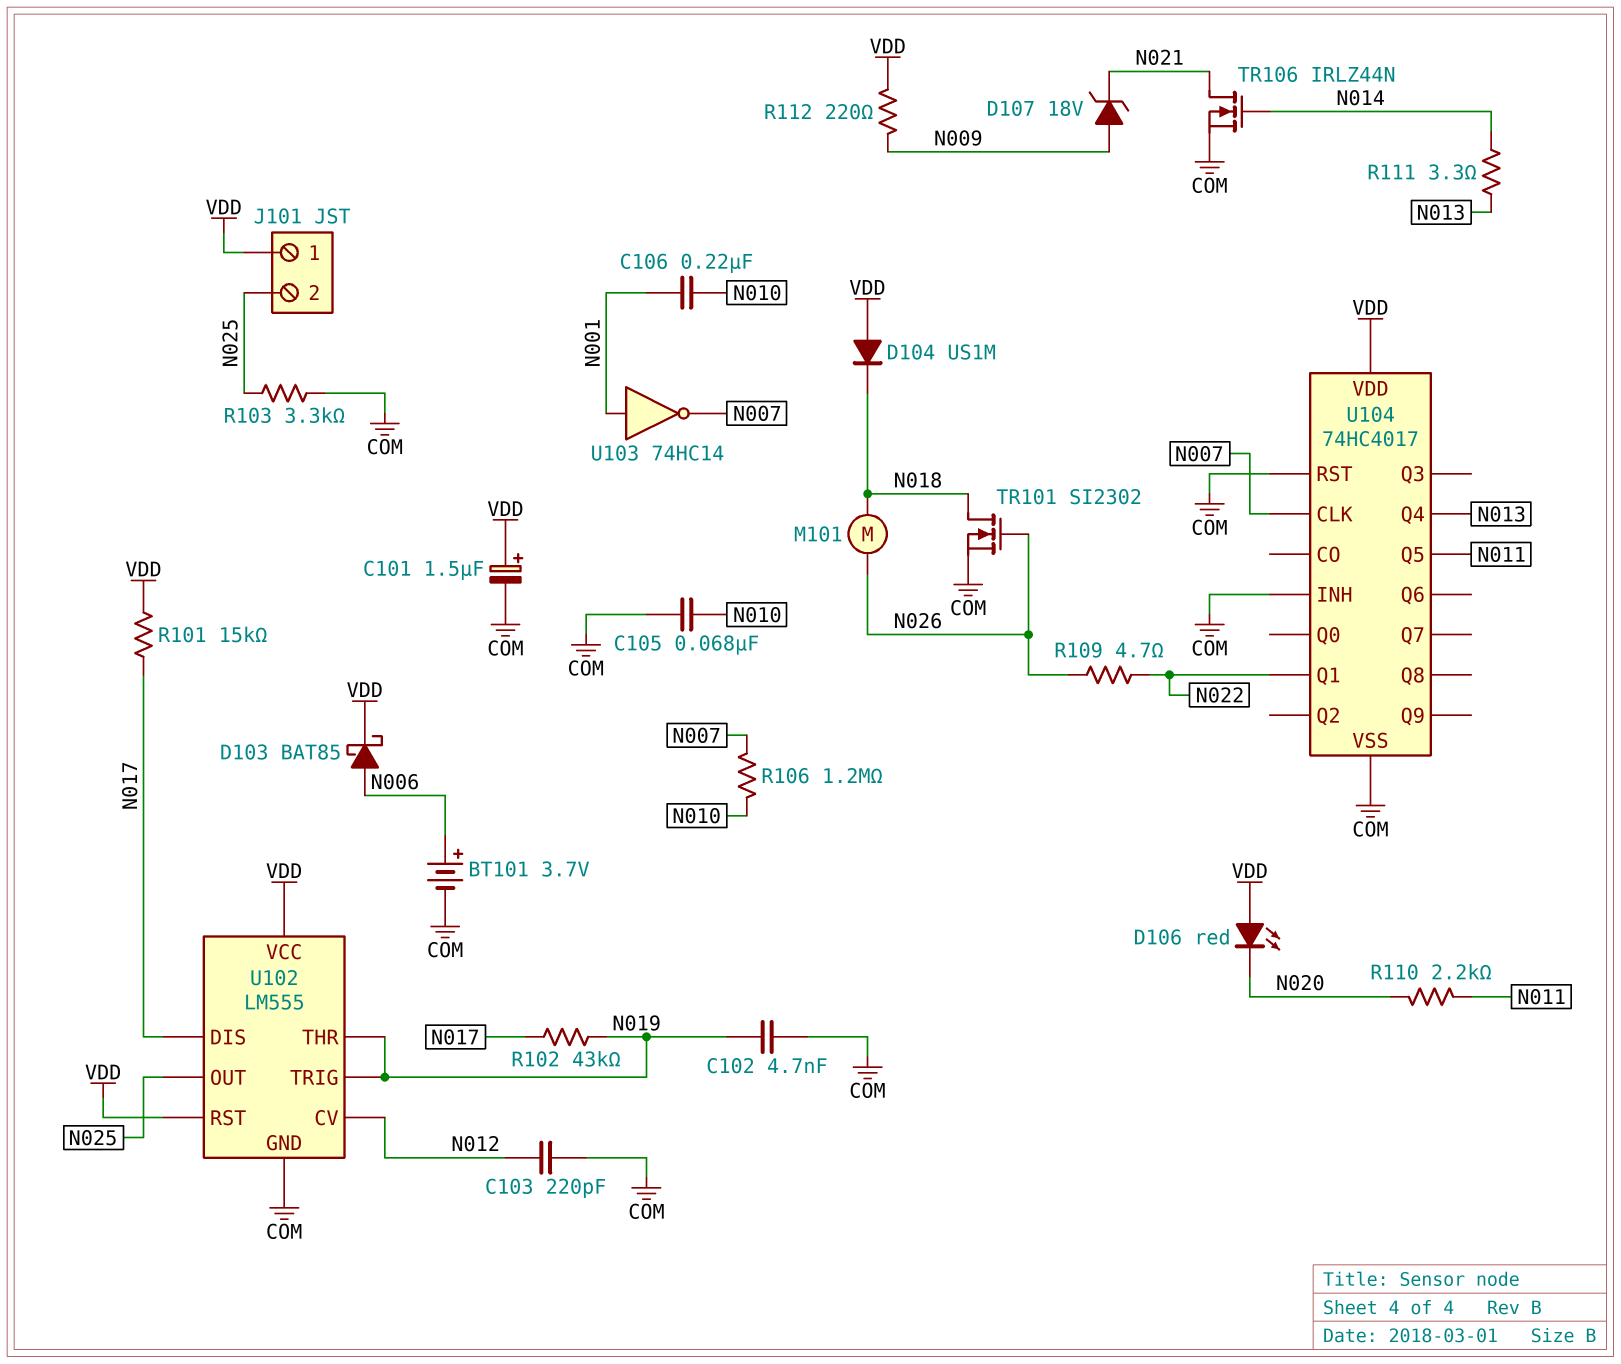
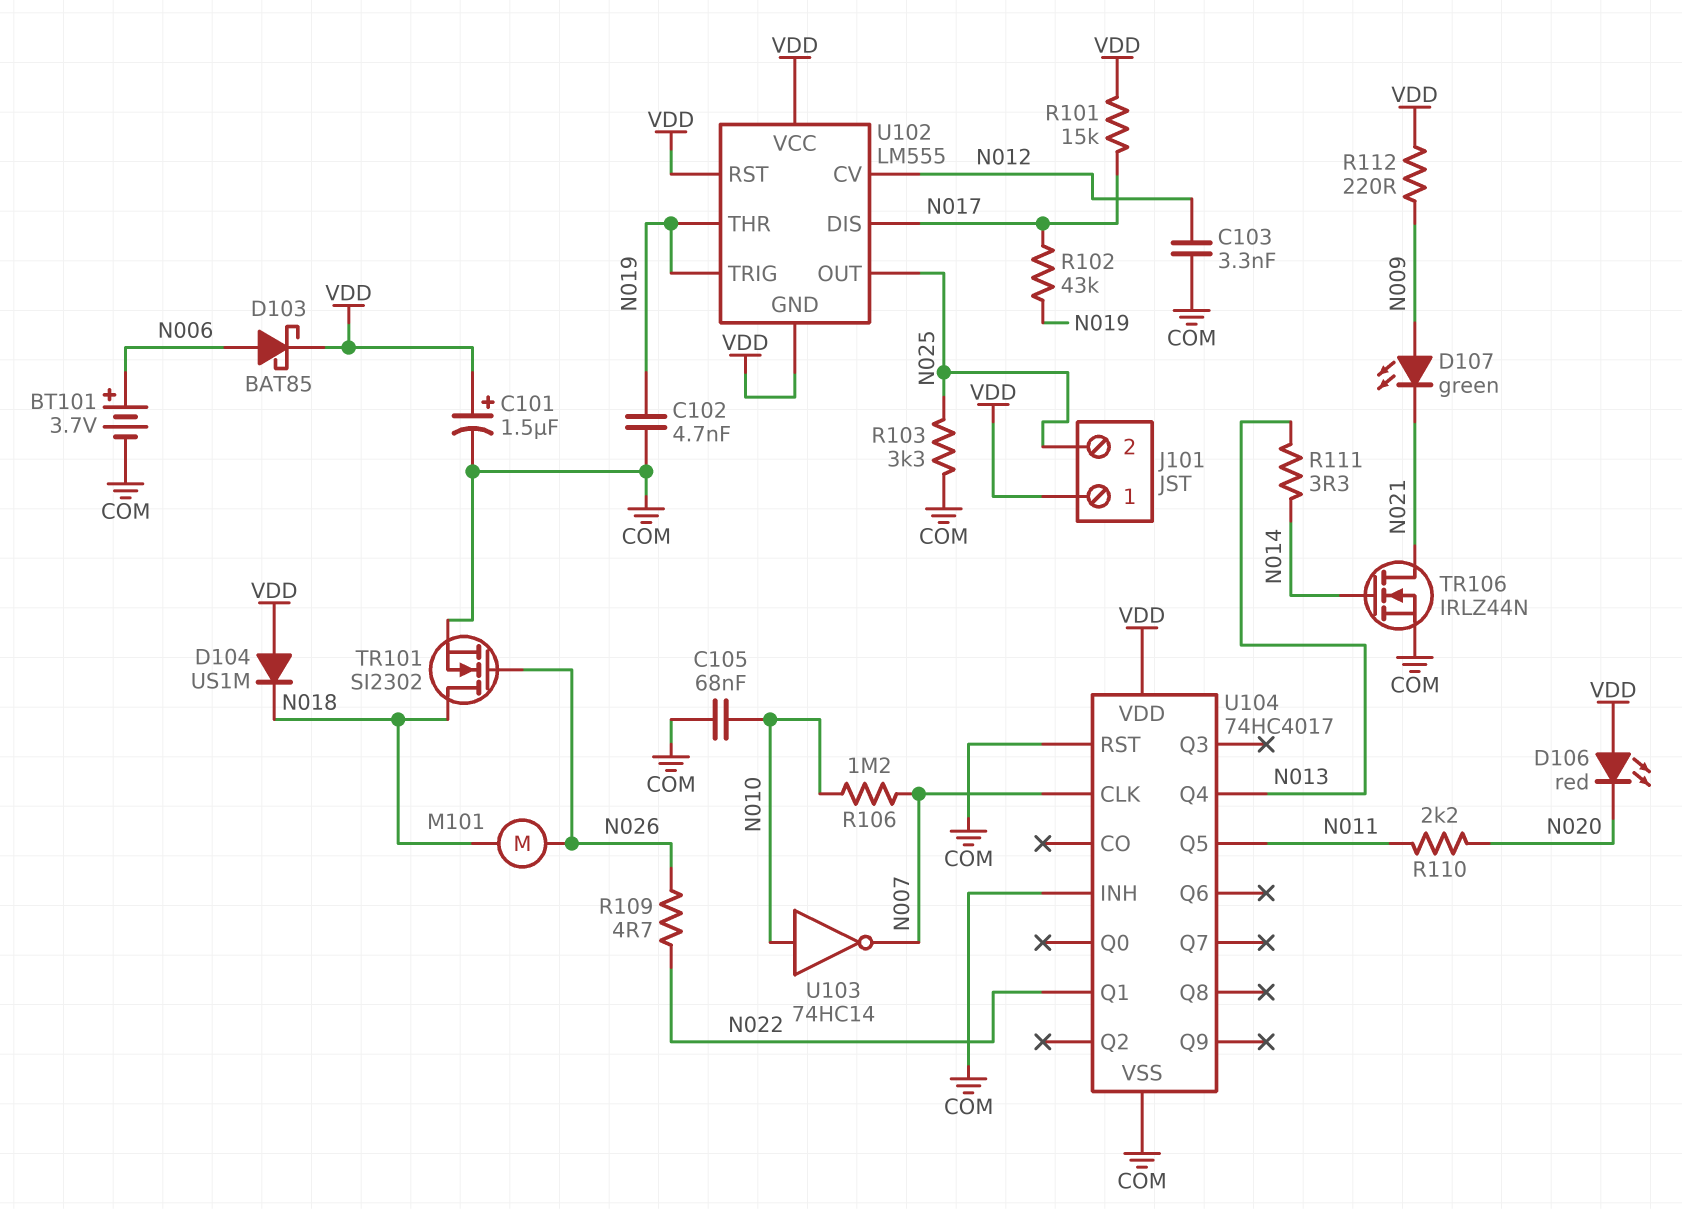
C103: 220pF (COM, N012) -> 3.3nF (COM, N012)
C106: 220nF (N001, N010) -> none
D107: zener 18V (A N009, K N021) -> LED green (A N009, K N021)
U102 pin GND: COM -> VDD
U103: NOT 74HC14 (in N001, out N007) -> NOT 74HC14 (in N010, out N007)

